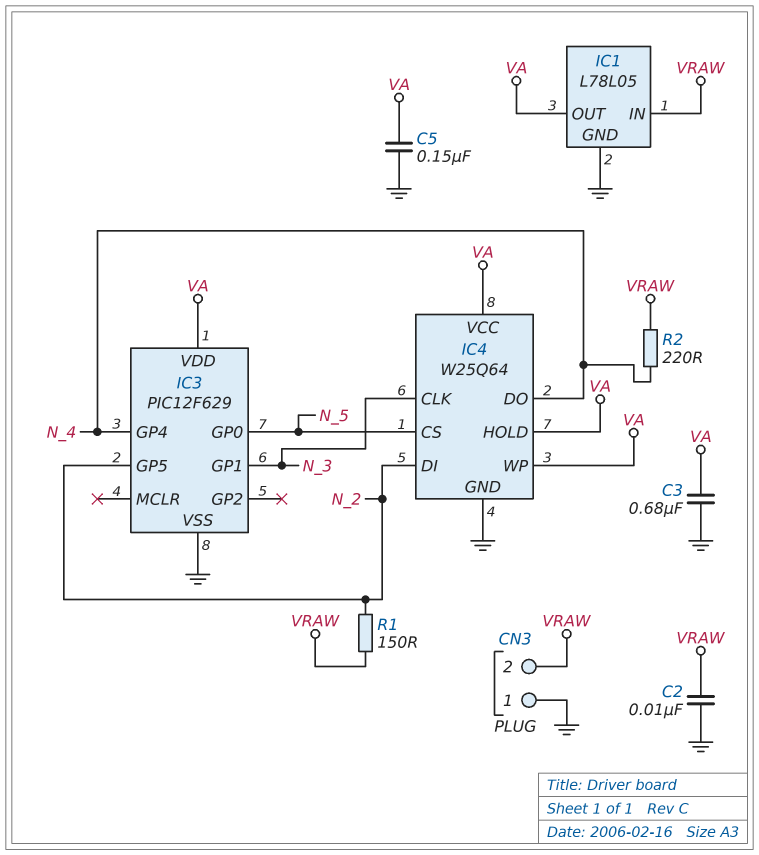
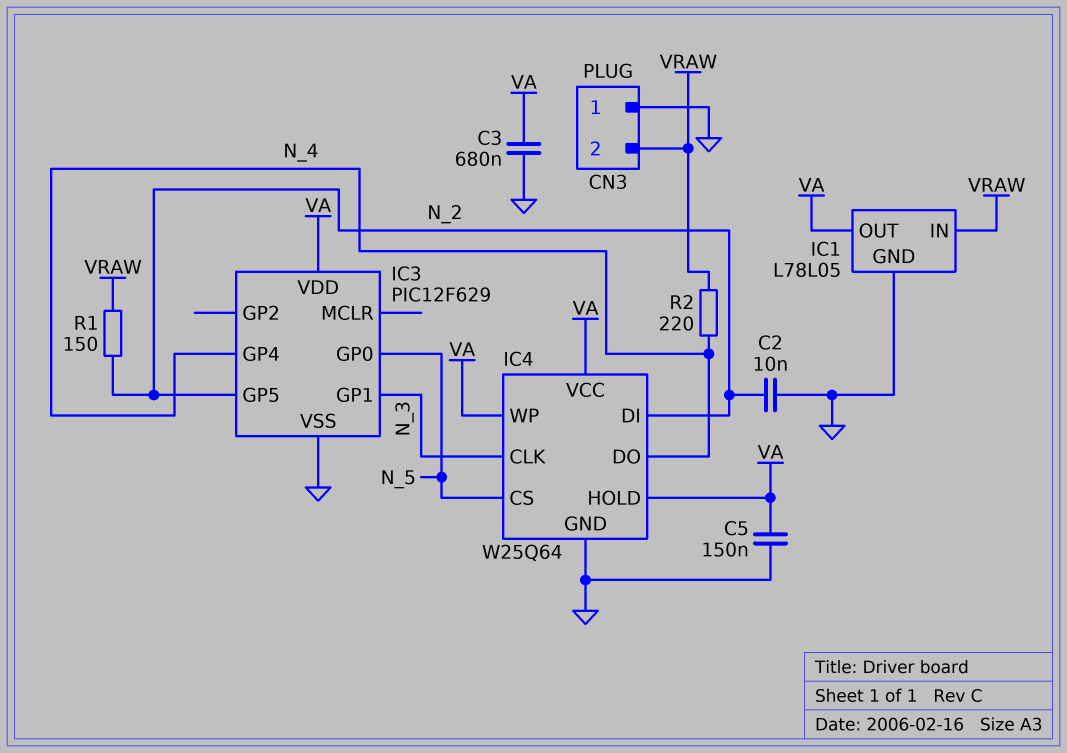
C2: 10nF (GND, VRAW) -> 10nF (GND, N_2)

